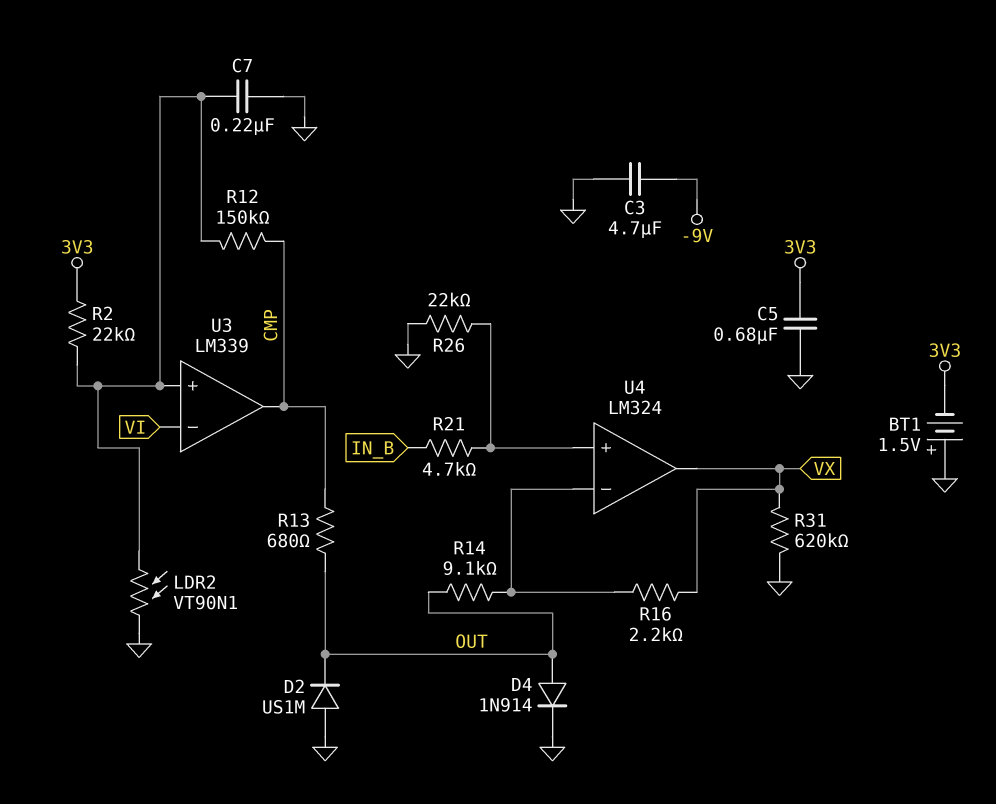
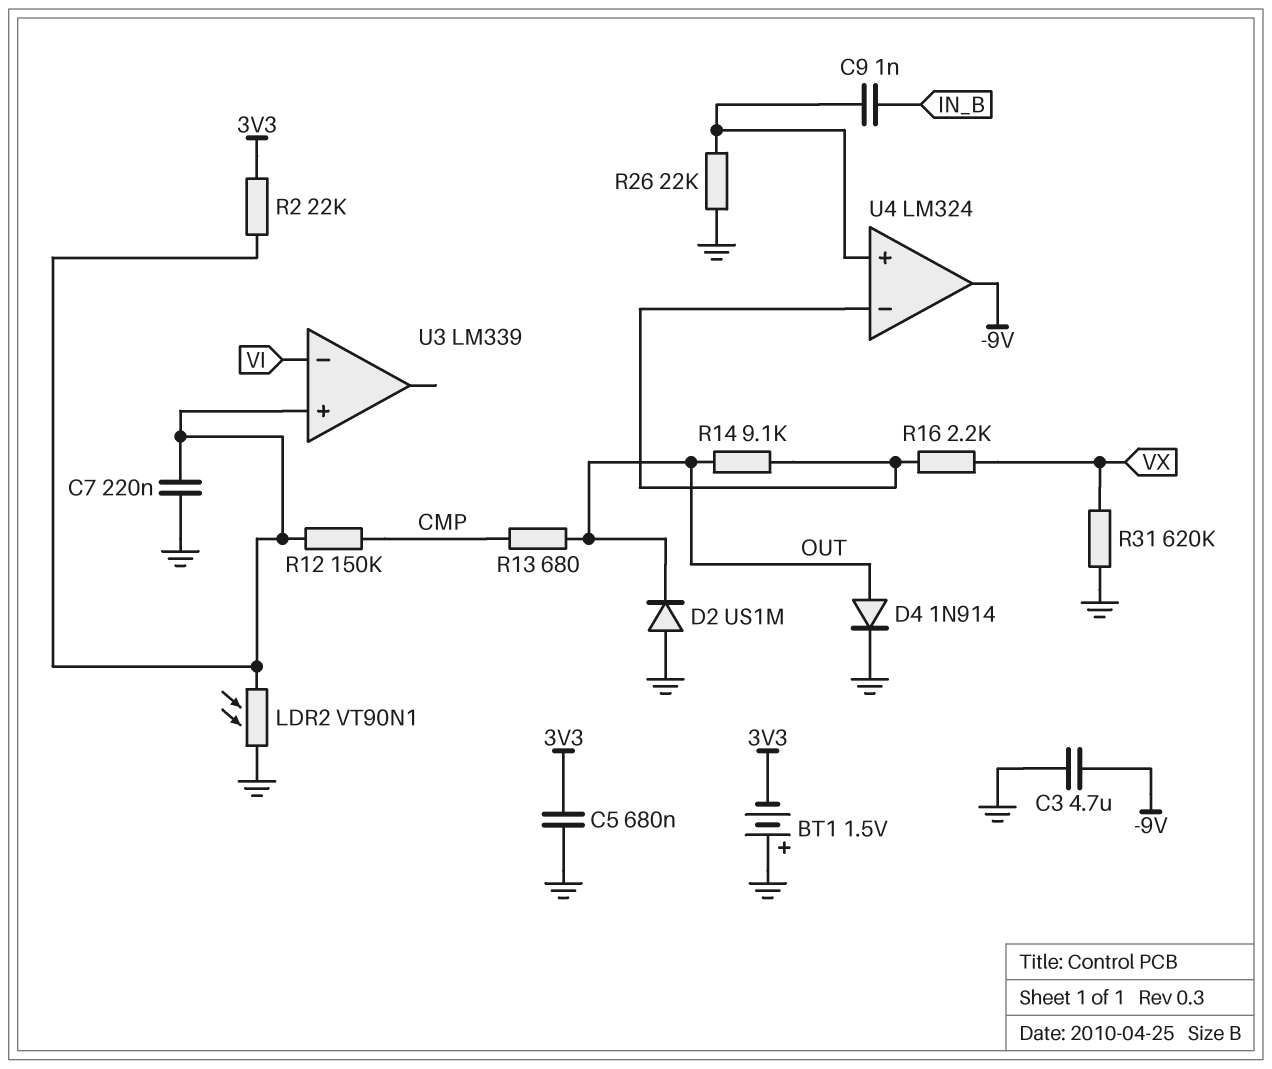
C9: none -> 1nF (IN_B, U4/in+)
R21: 4.7k (IN_B, U4/in+) -> none
U3 pin out: CMP -> none
U4 pin out: VX -> -9V

